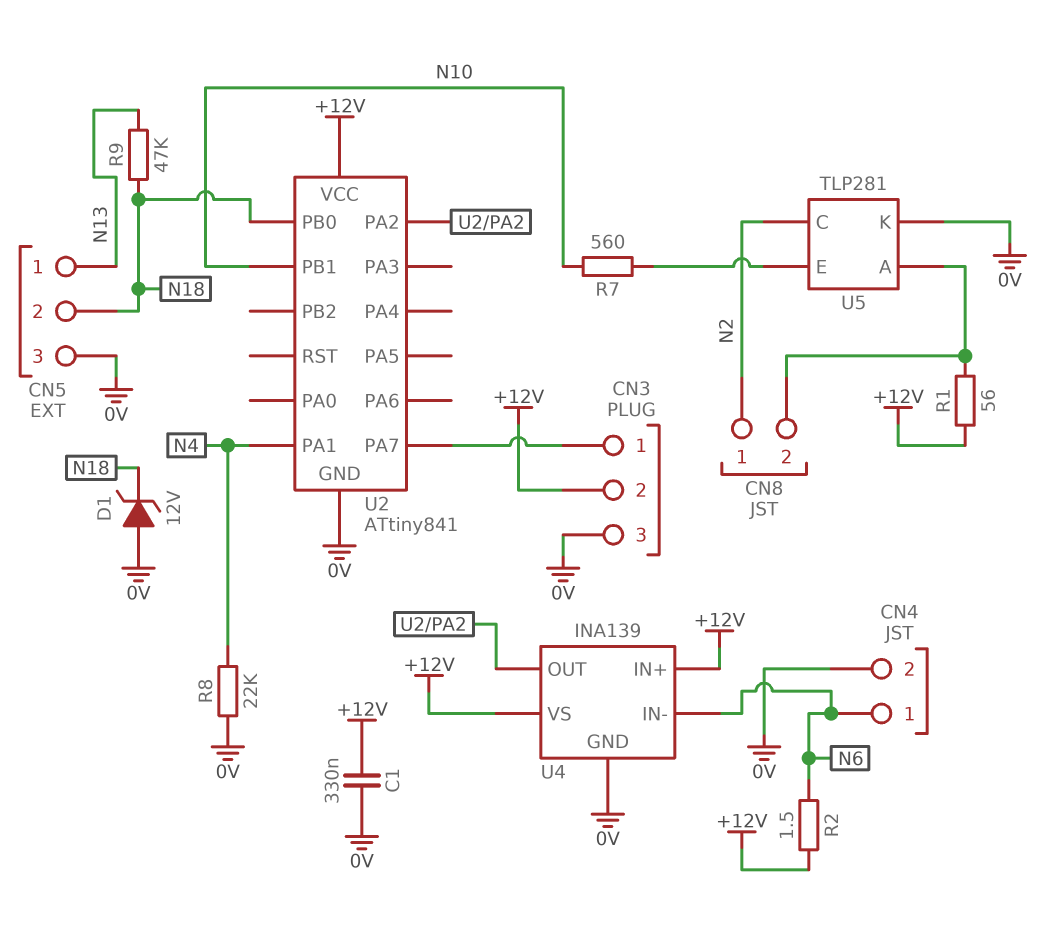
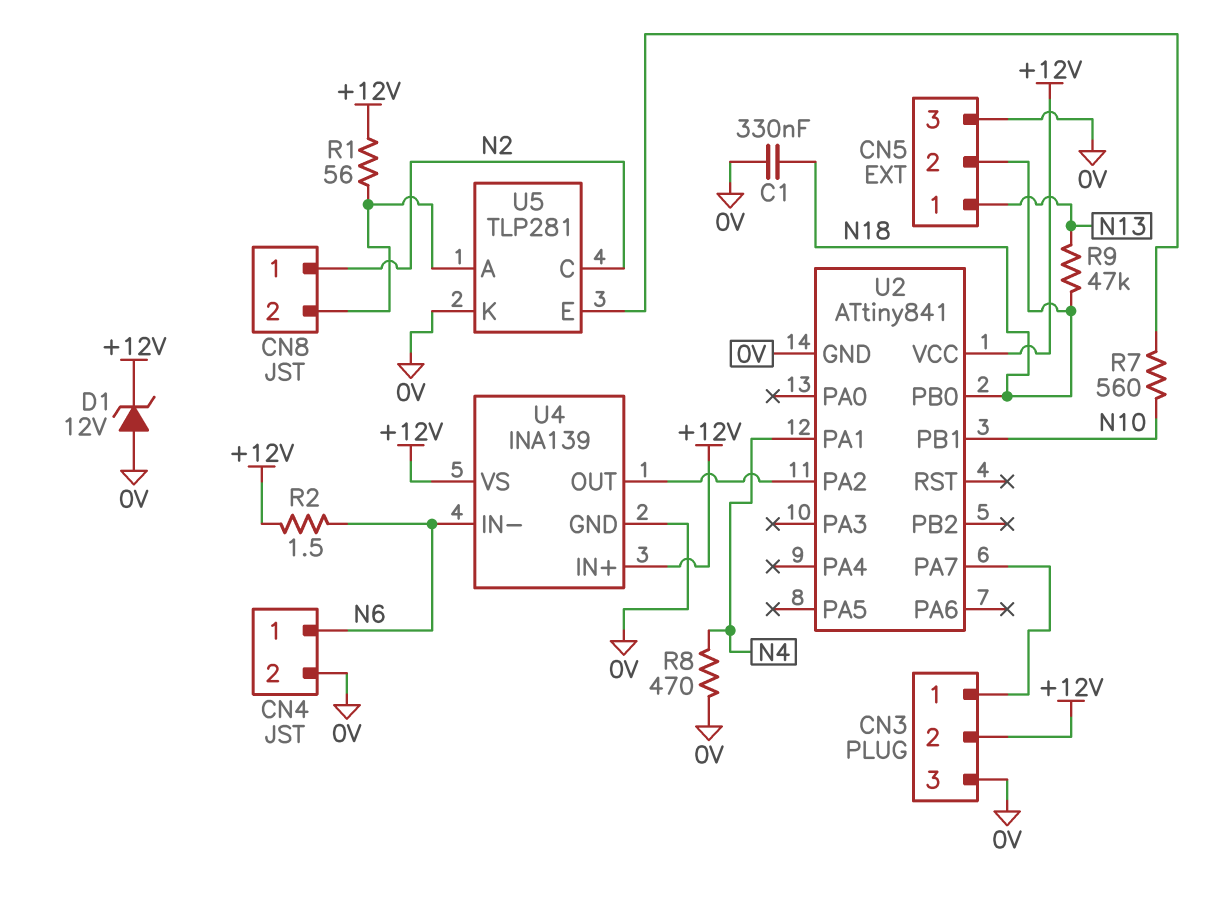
C1: 330nF (+12V, 0V) -> 330nF (0V, N18)
D1: zener 12V (A 0V, K N18) -> zener 12V (A 0V, K +12V)
R8: 22k (0V, N4) -> 470 (0V, N4)

